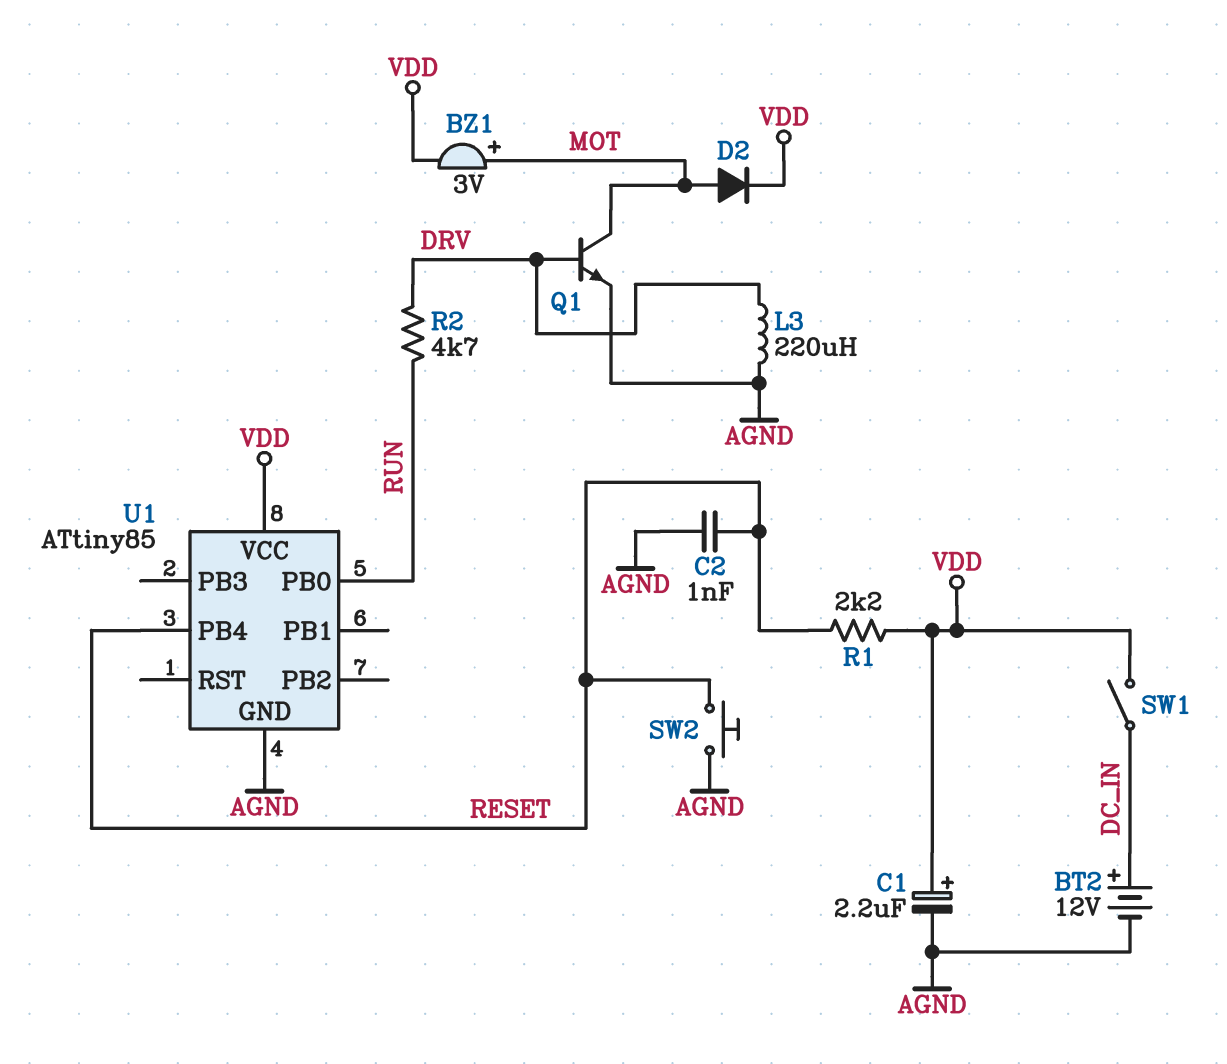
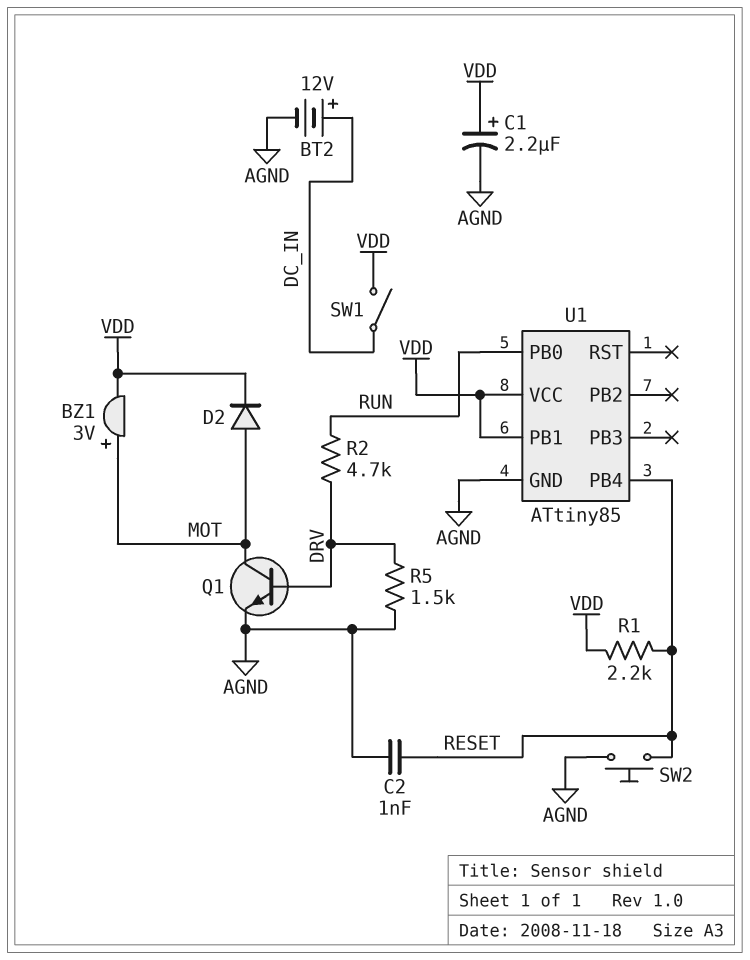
L3: 220uH (AGND, DRV) -> none
R5: none -> 1.5k (AGND, DRV)
U1 pin PB1: none -> VDD

